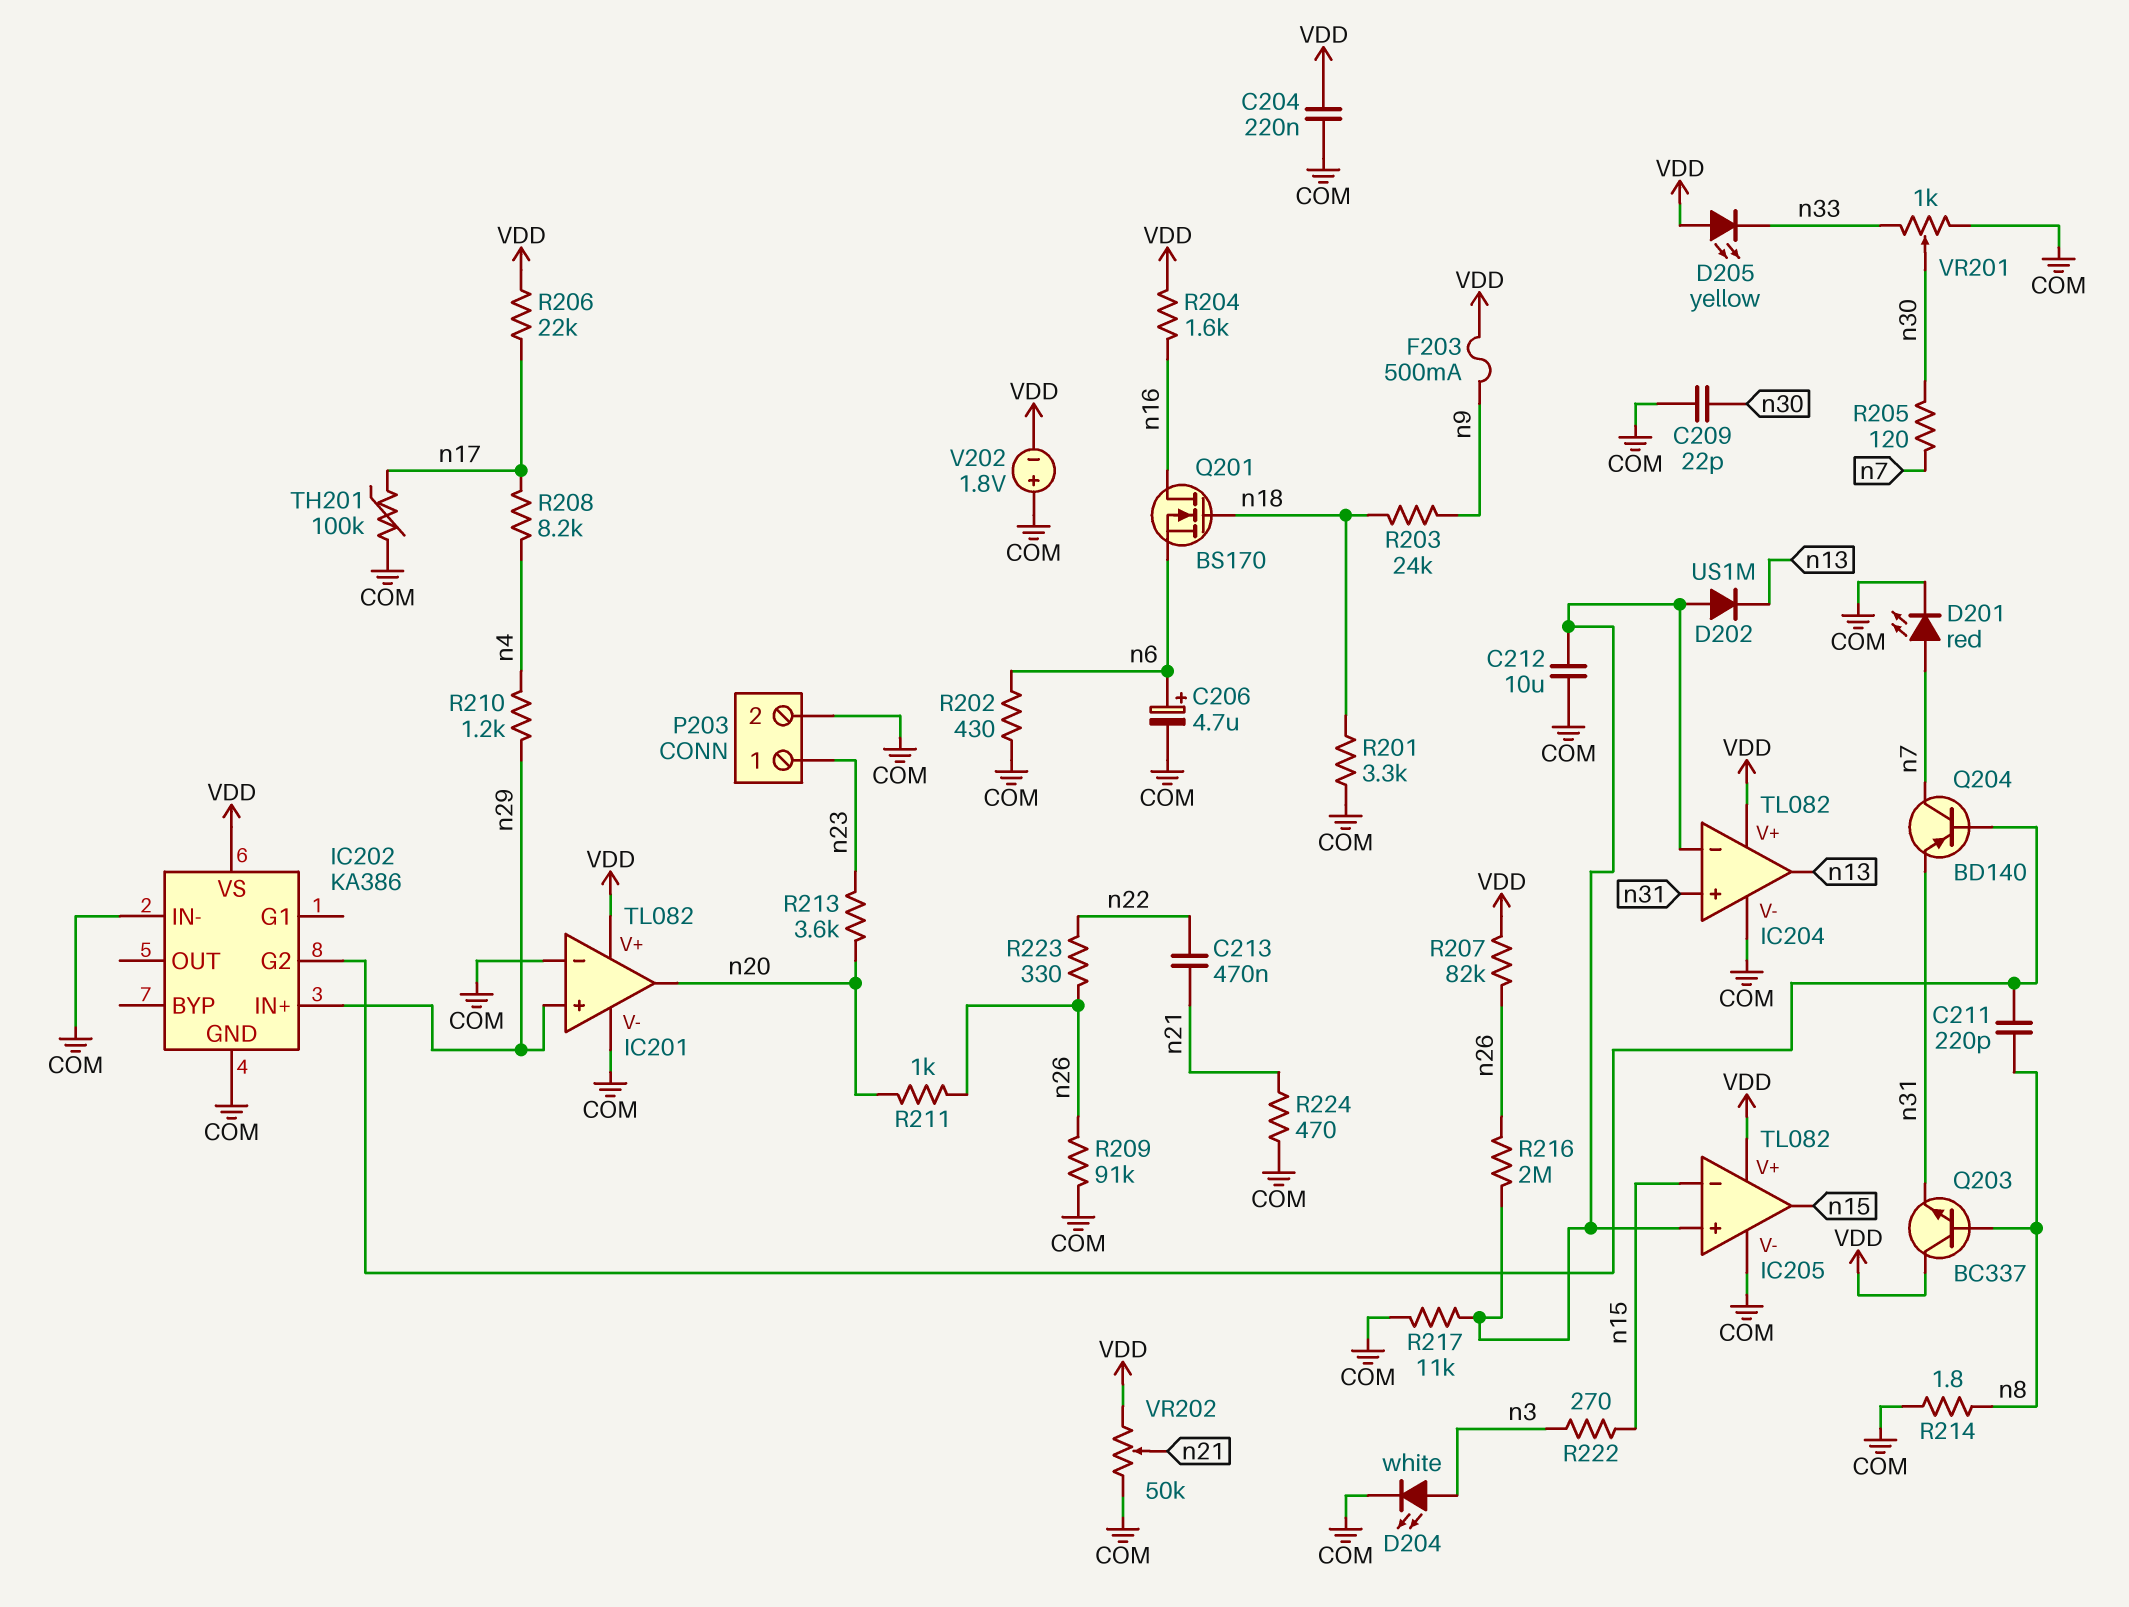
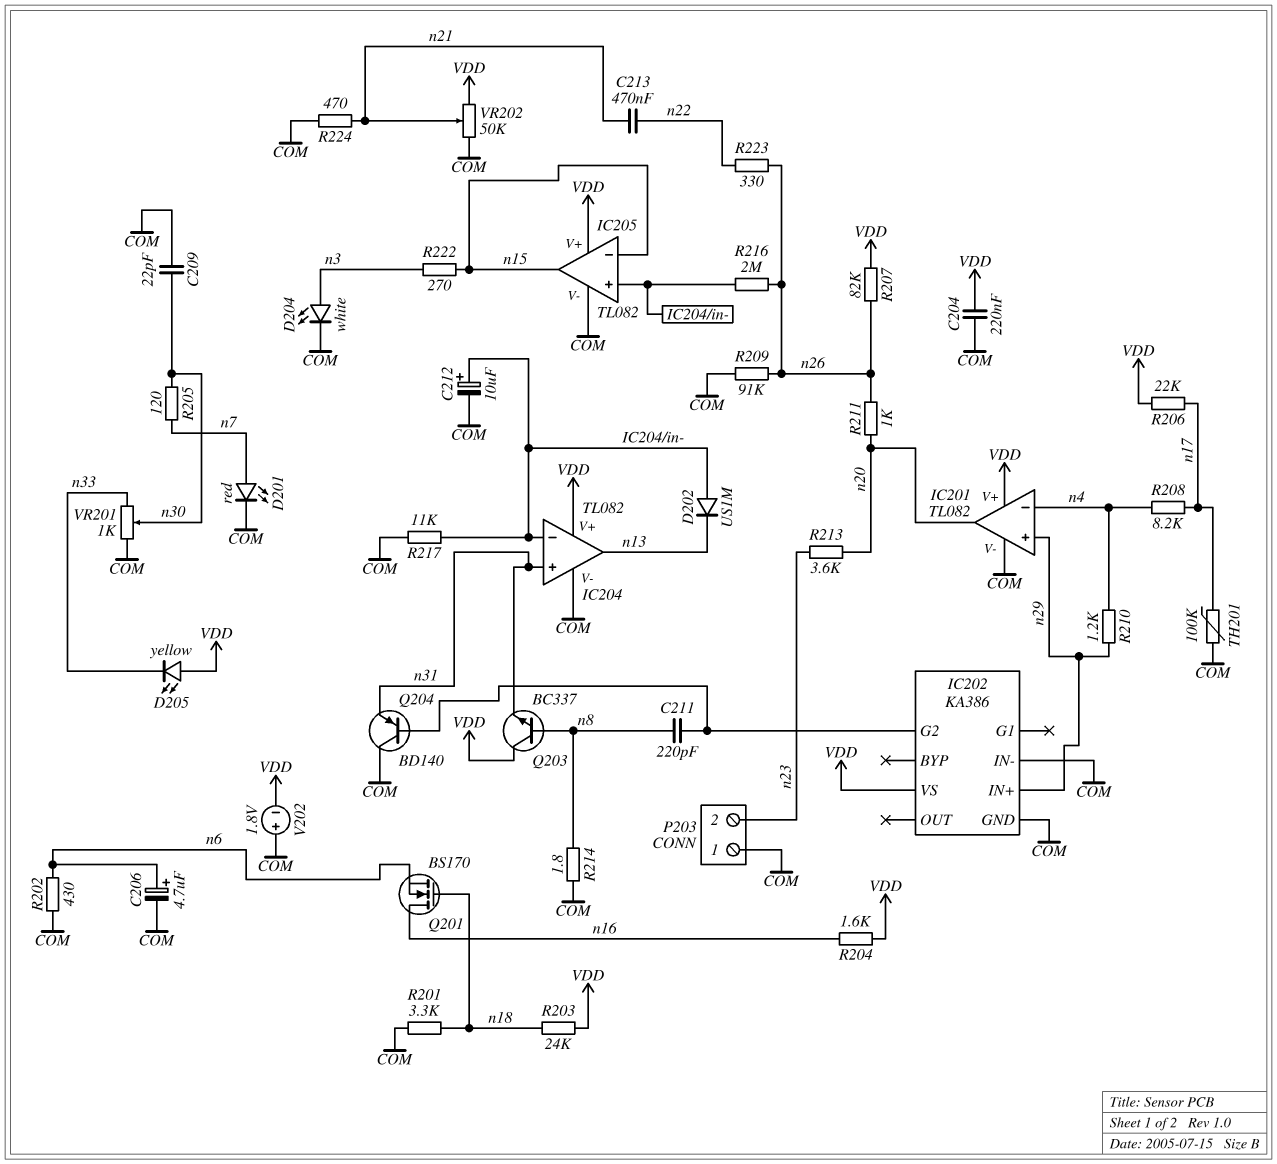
C212: 10uF (COM, IC204/in-) -> 10uF (plus IC204/in-, minus COM)
F203: 500mA (VDD, n9) -> none
IC201 pin in-: COM -> n4
P203 pin 1: n23 -> COM
P203 pin 2: COM -> n23
Q204: PNP BD140 (B IC202/G2, C n7, E n31) -> PNP BD140 (B IC202/G2, C COM, E n31)
R203: 24k (n9, n18) -> 24k (VDD, n18)

